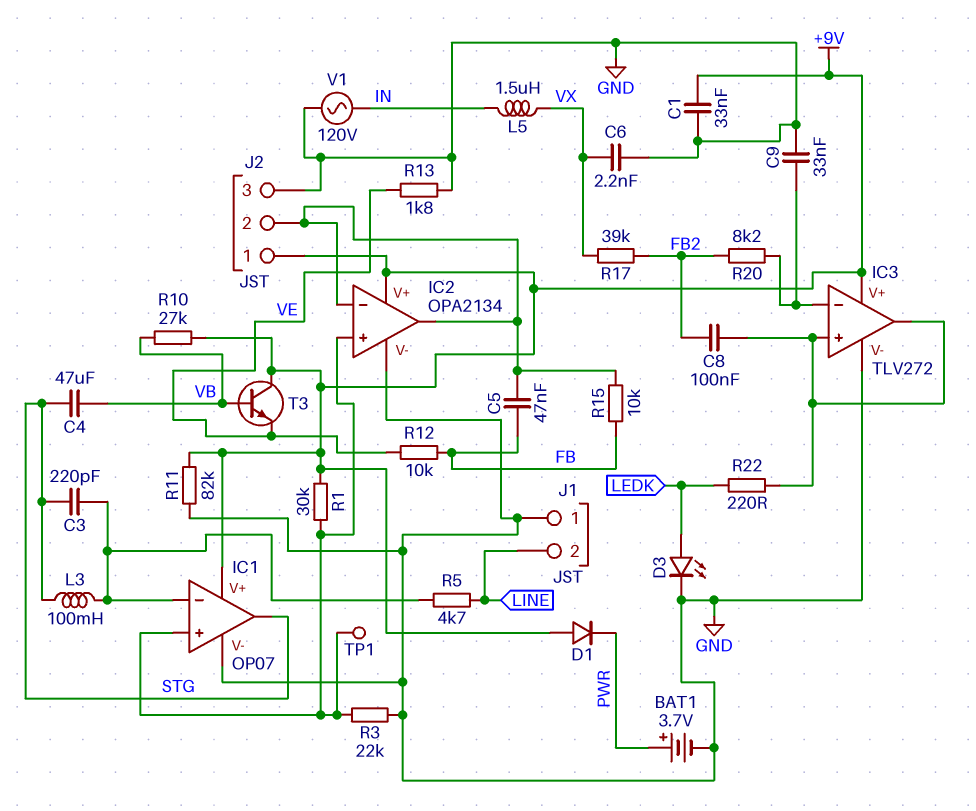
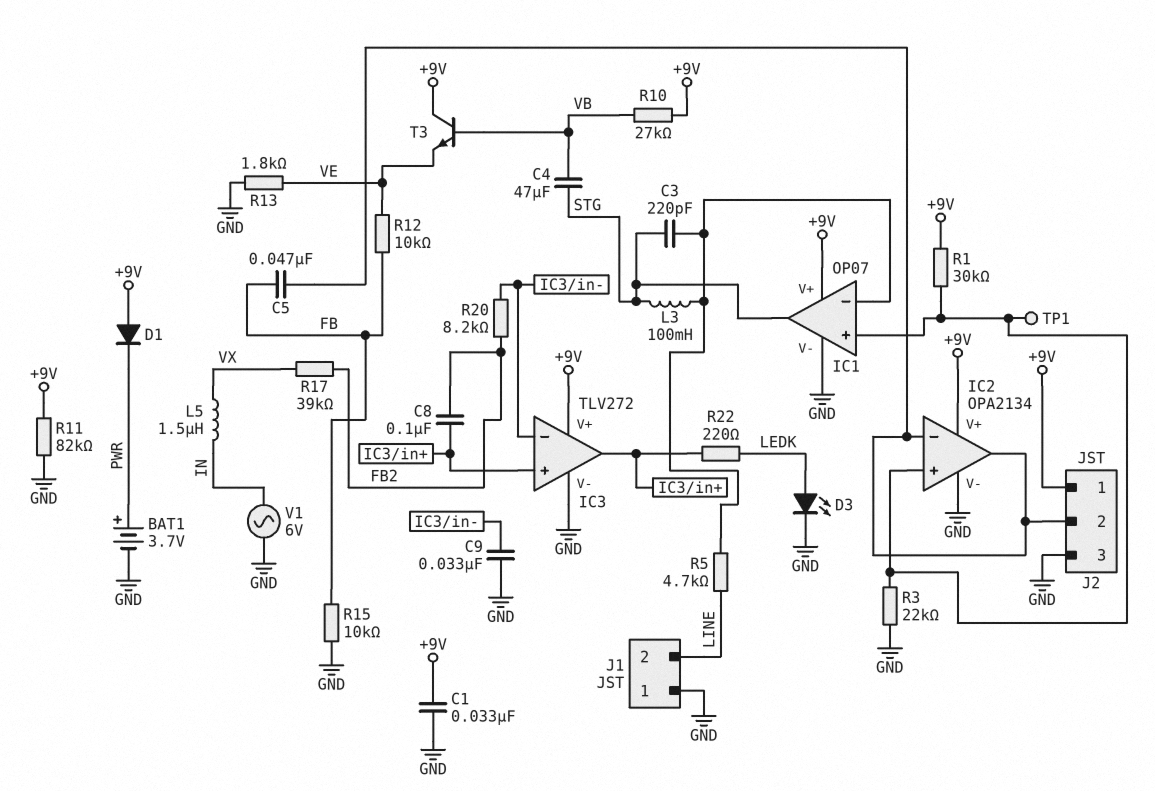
C6: 2.2nF (GND, VX) -> none
R15: 10k (FB, IC2/in-) -> 10k (FB, GND)
V1: AC 120V (GND, IN) -> AC 6V (GND, IN)

